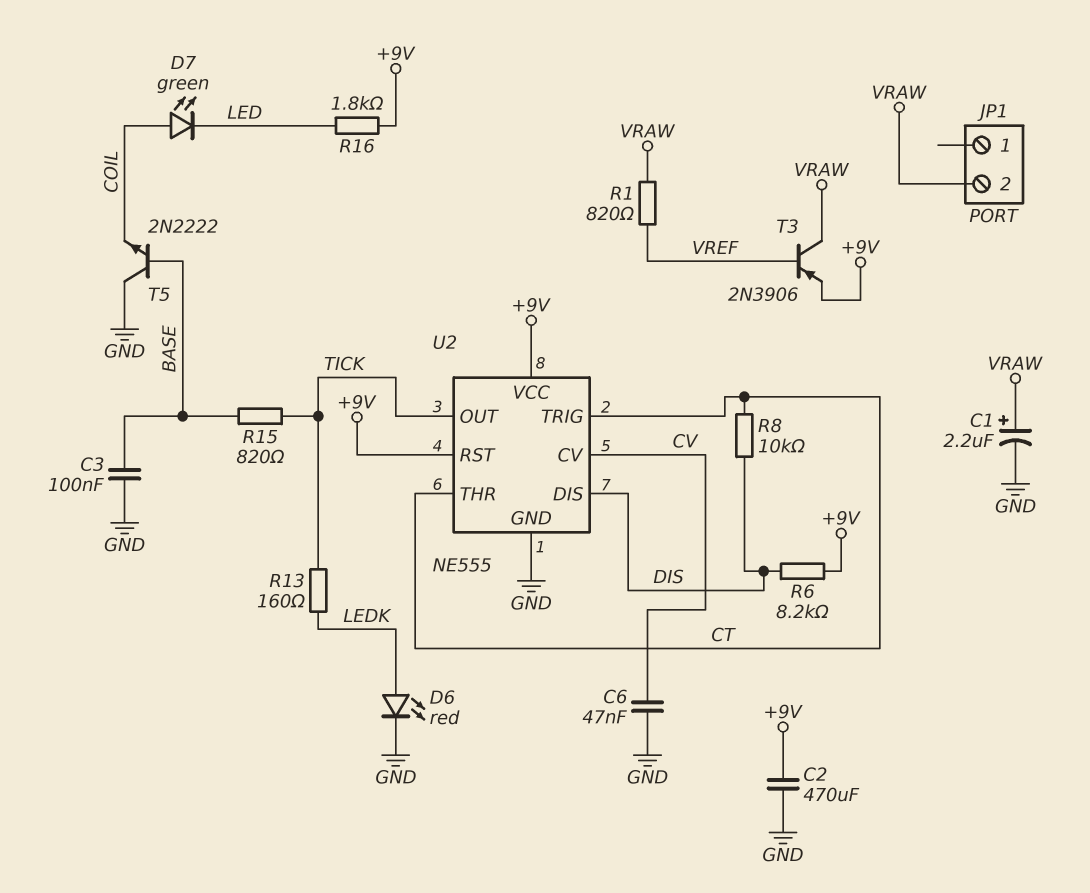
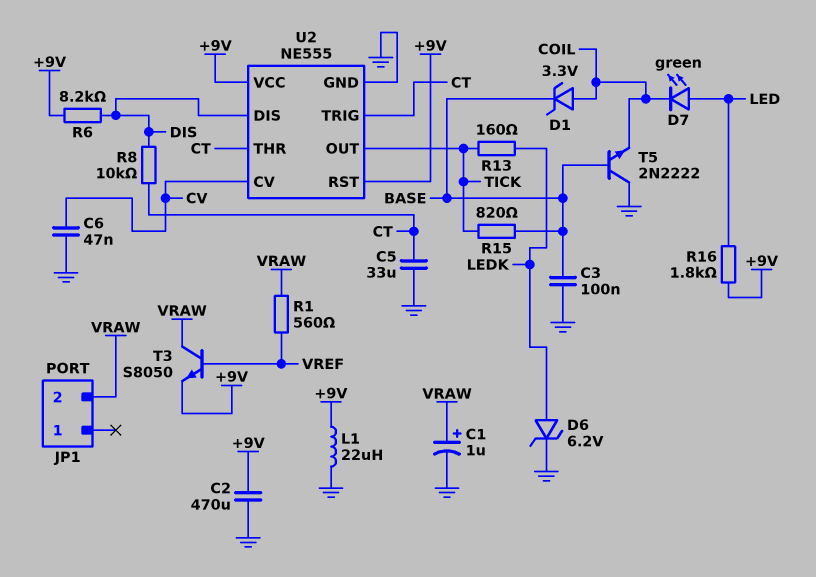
C1: 2.2uF (plus VRAW, minus GND) -> 1uF (plus VRAW, minus GND)
C5: none -> 33uF (CT, GND)
D1: none -> zener 3.3V (A COIL, K BASE)
D6: LED red (A LEDK, K GND) -> zener 6.2V (A LEDK, K GND)
D7: LED green (A COIL, K LED) -> LED green (A LED, K COIL)
L1: none -> 22uH (+9V, GND)
R1: 820 (VRAW, VREF) -> 560 (VRAW, VREF)
T3: PNP 2N3906 (B VREF, C VRAW, E +9V) -> NPN S8050 (B VREF, C VRAW, E +9V)

